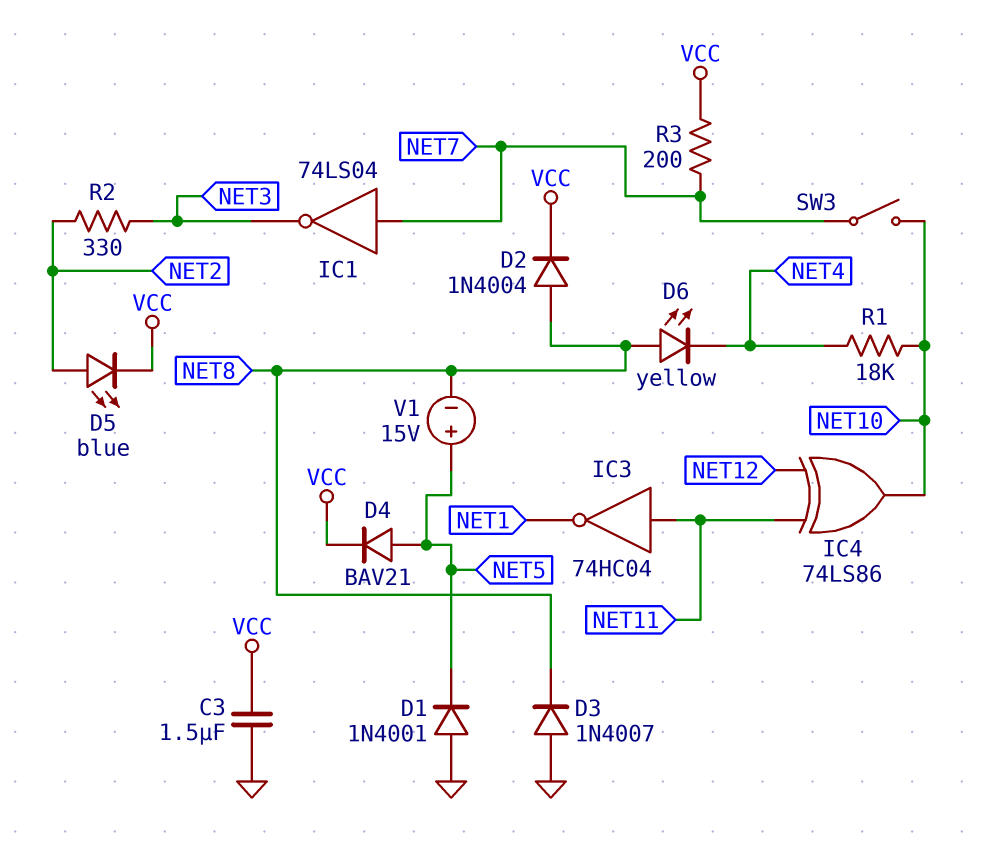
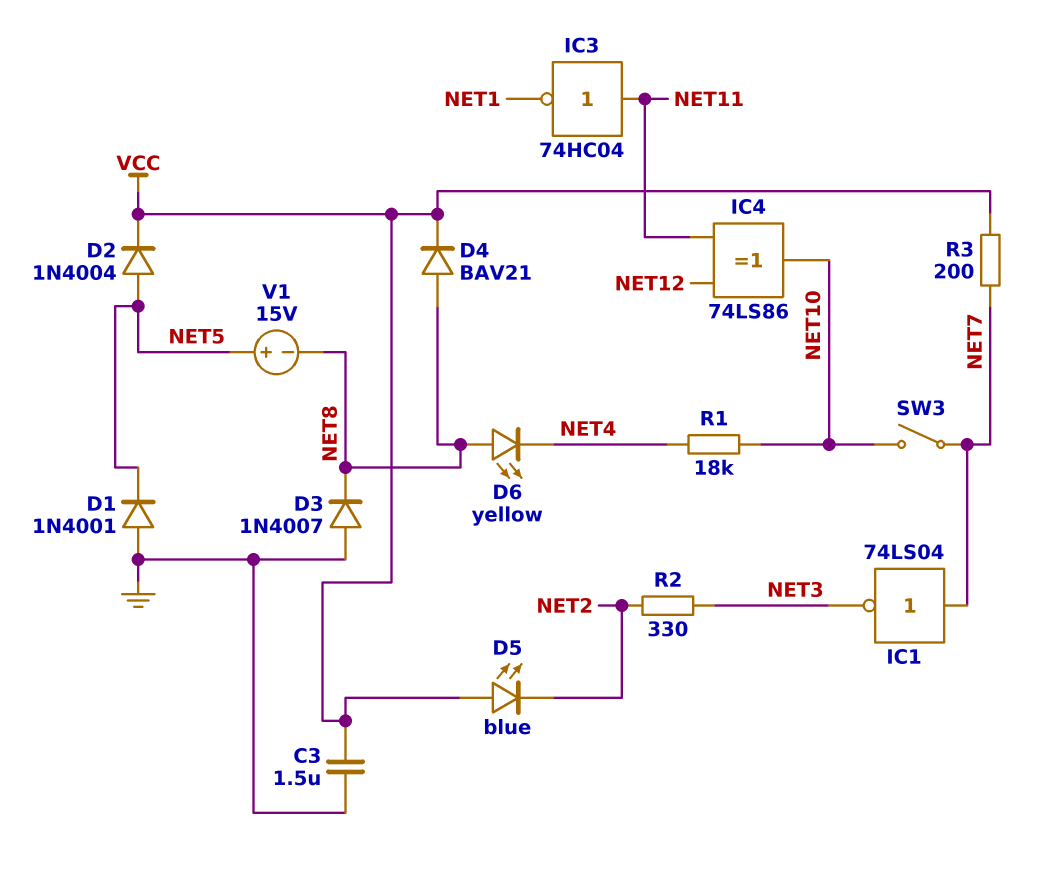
D2: diode 1N4004 (A NET8, K VCC) -> diode 1N4004 (A NET5, K VCC)
D4: diode BAV21 (A NET5, K VCC) -> diode BAV21 (A NET8, K VCC)
D5: LED blue (A NET2, K VCC) -> LED blue (A VCC, K NET2)

